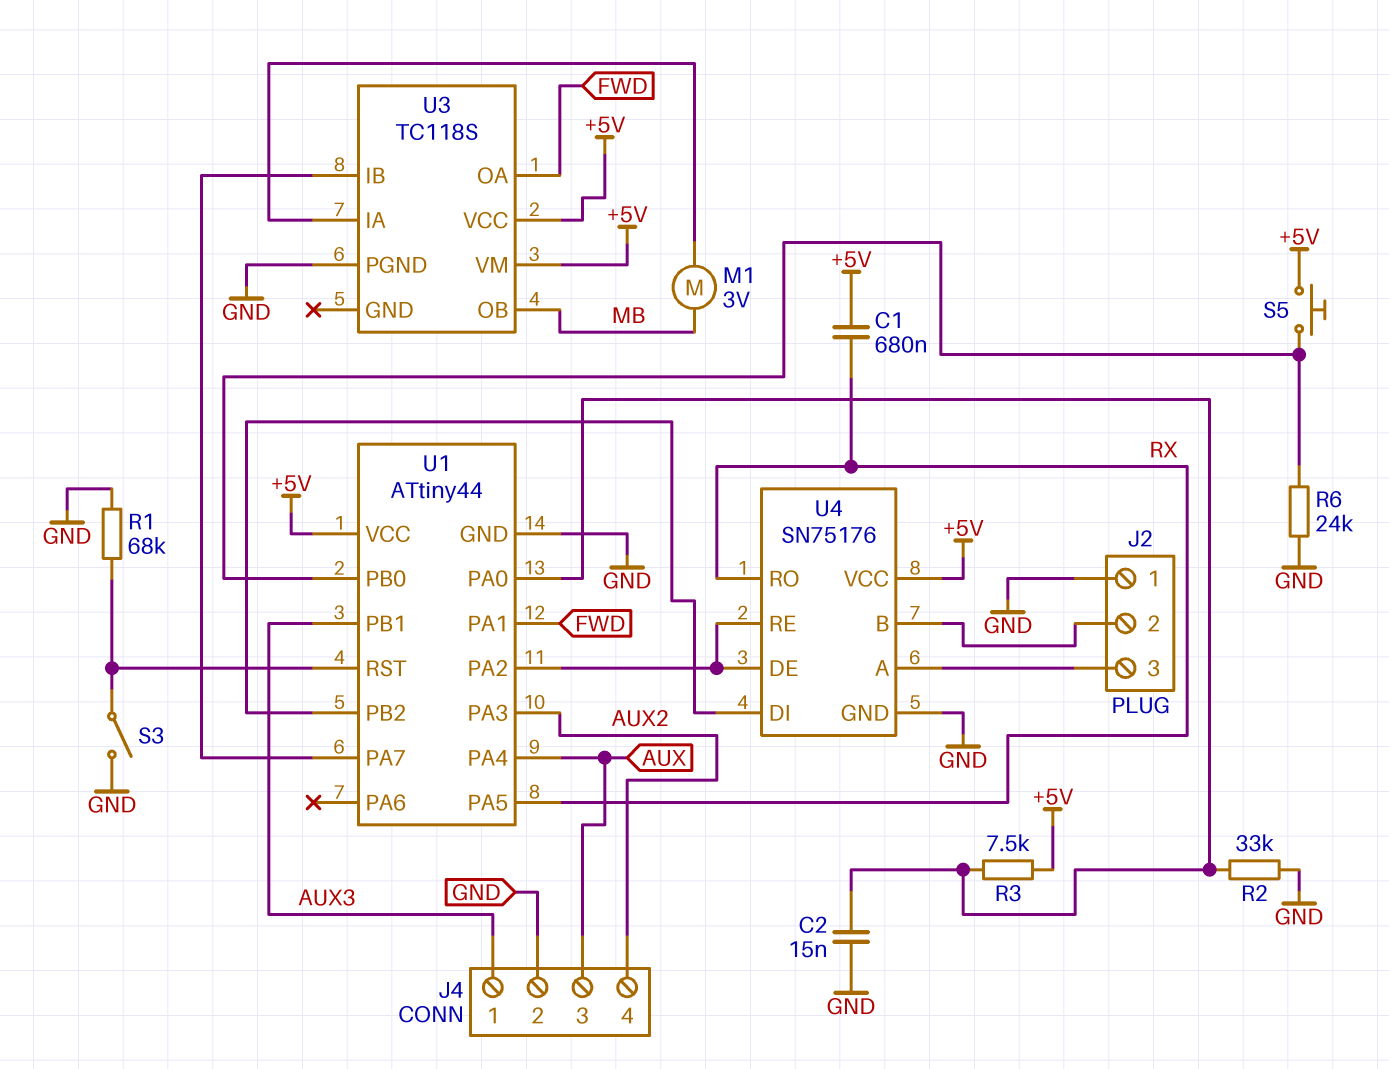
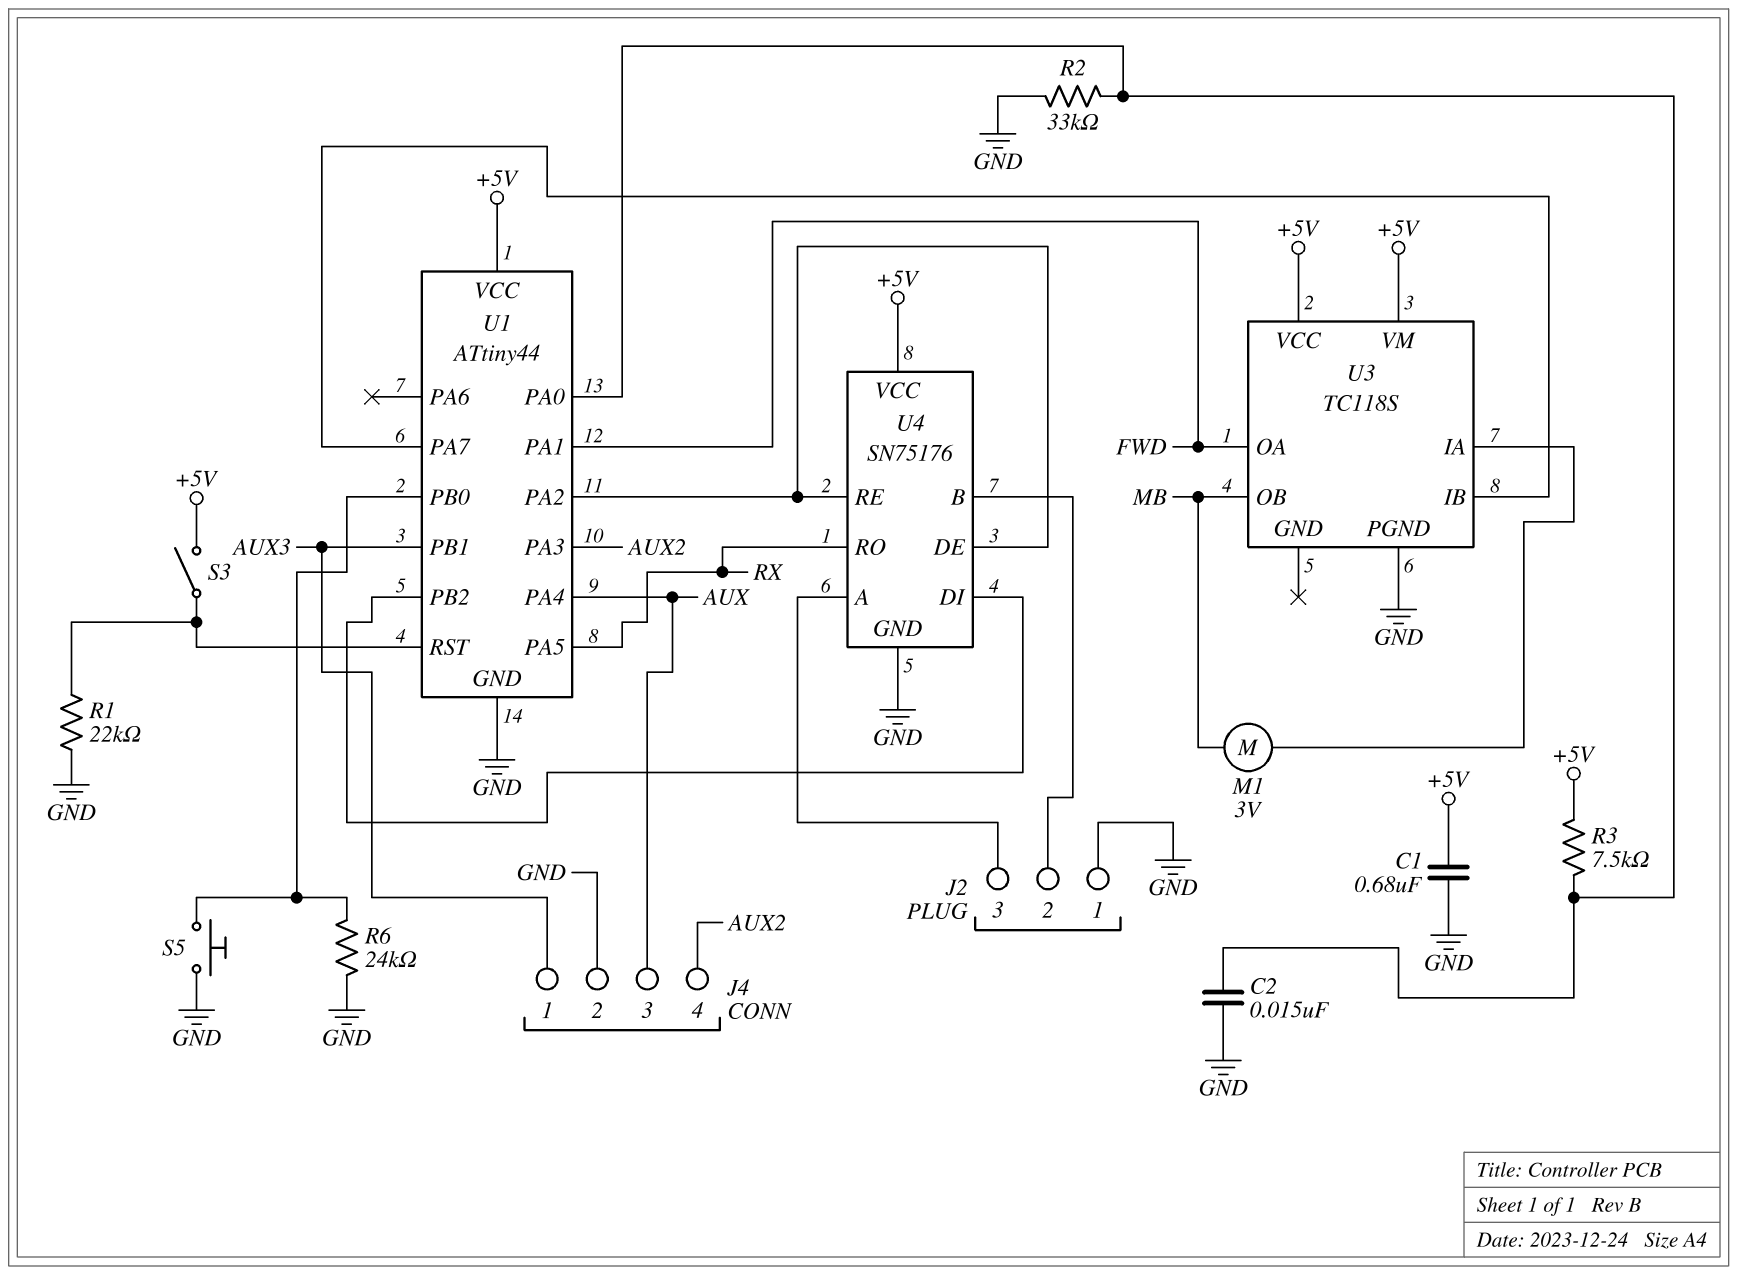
C1: 680nF (+5V, RX) -> 680nF (+5V, GND)
R1: 68k (GND, U1/RST) -> 22k (GND, U1/RST)
S3: switch (GND, U1/RST) -> switch (+5V, U1/RST)
S5: button (+5V, U1/PB0) -> button (GND, U1/PB0)

